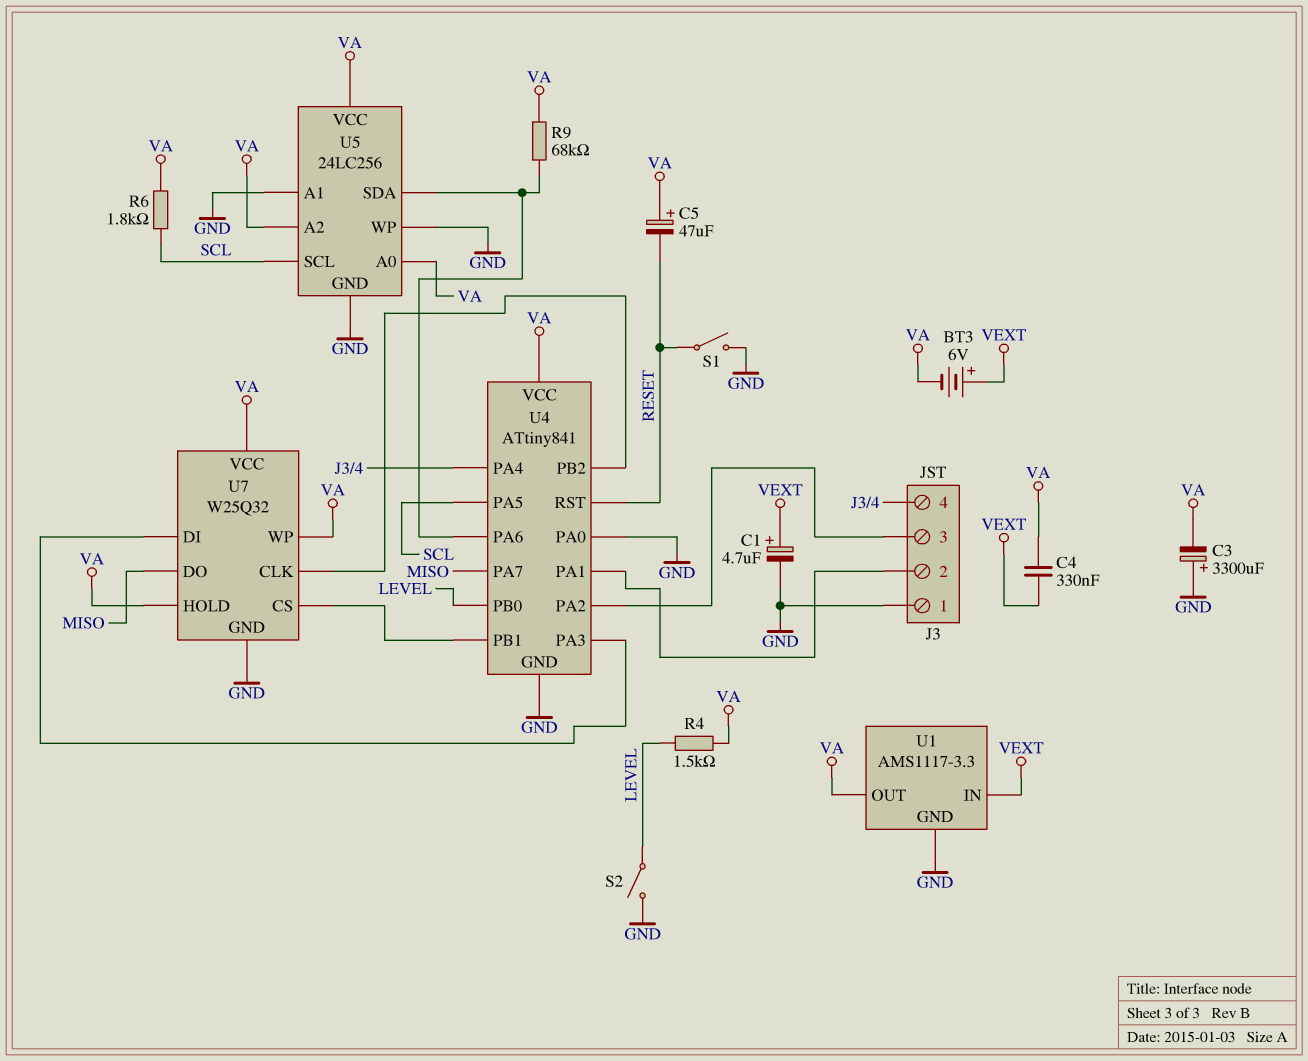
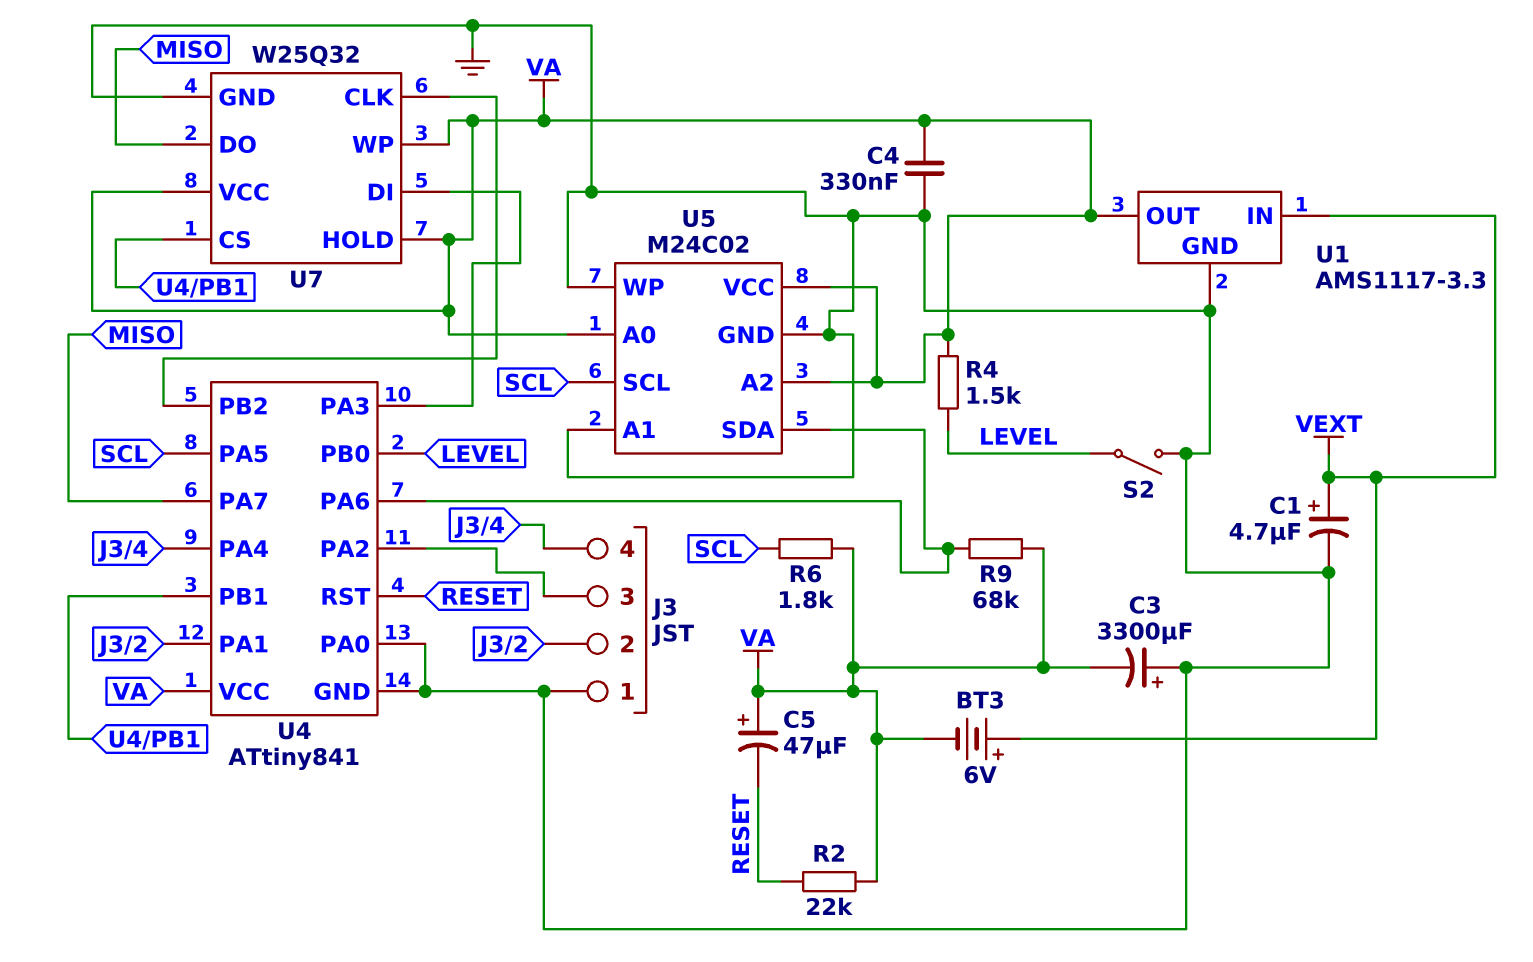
C4: 330nF (VA, VEXT) -> 330nF (GND, VA)
R2: none -> 22k (RESET, VA)
S1: switch (GND, RESET) -> none
U5: 24LC256 -> M24C02

